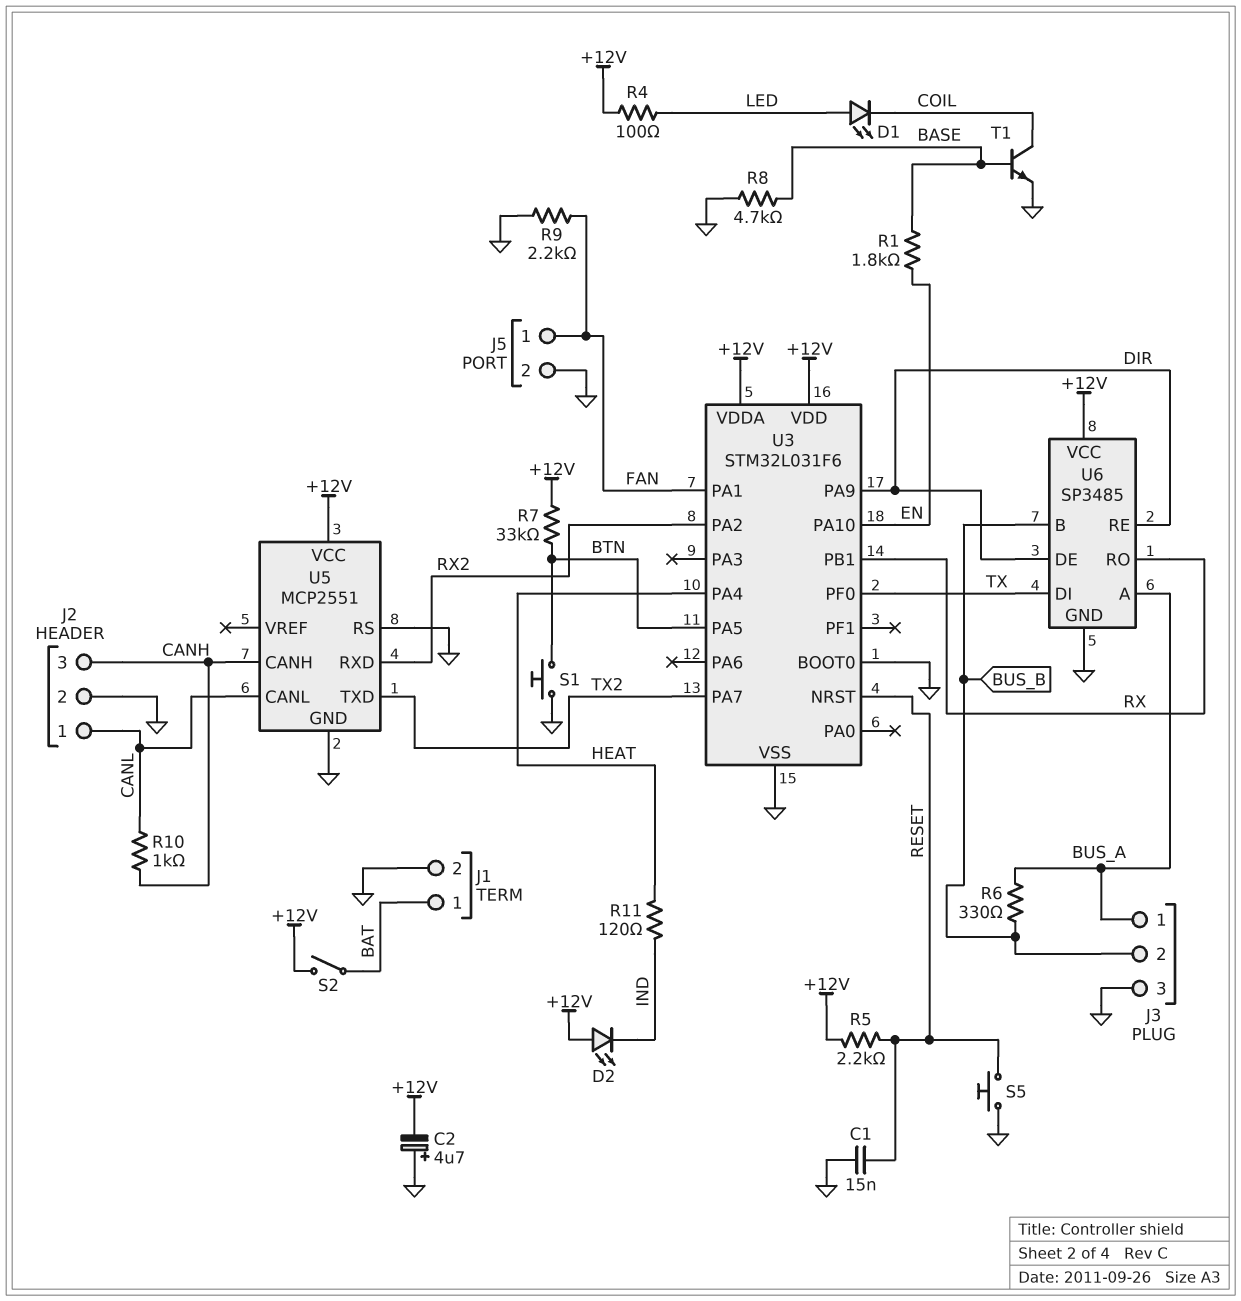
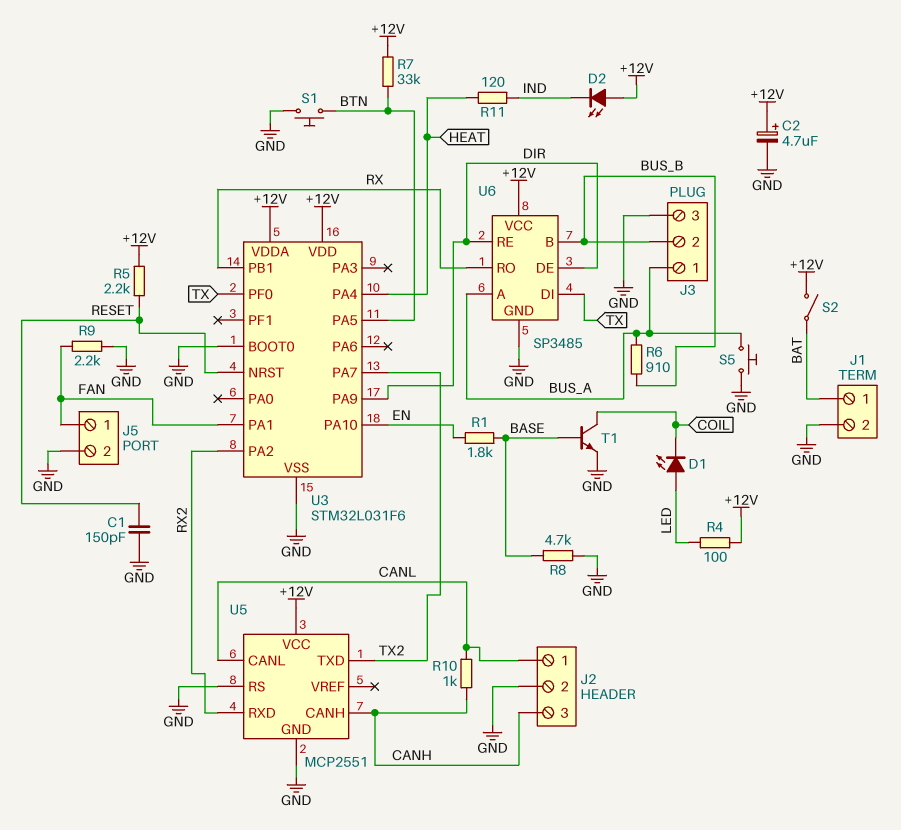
C1: 15nF (GND, RESET) -> 150pF (GND, RESET)
C2: 4.7uF (plus GND, minus +12V) -> 4.7uF (plus +12V, minus GND)
R6: 330 (BUS_A, BUS_B) -> 910 (BUS_A, BUS_B)
S5: button (GND, RESET) -> button (BUS_A, GND)

